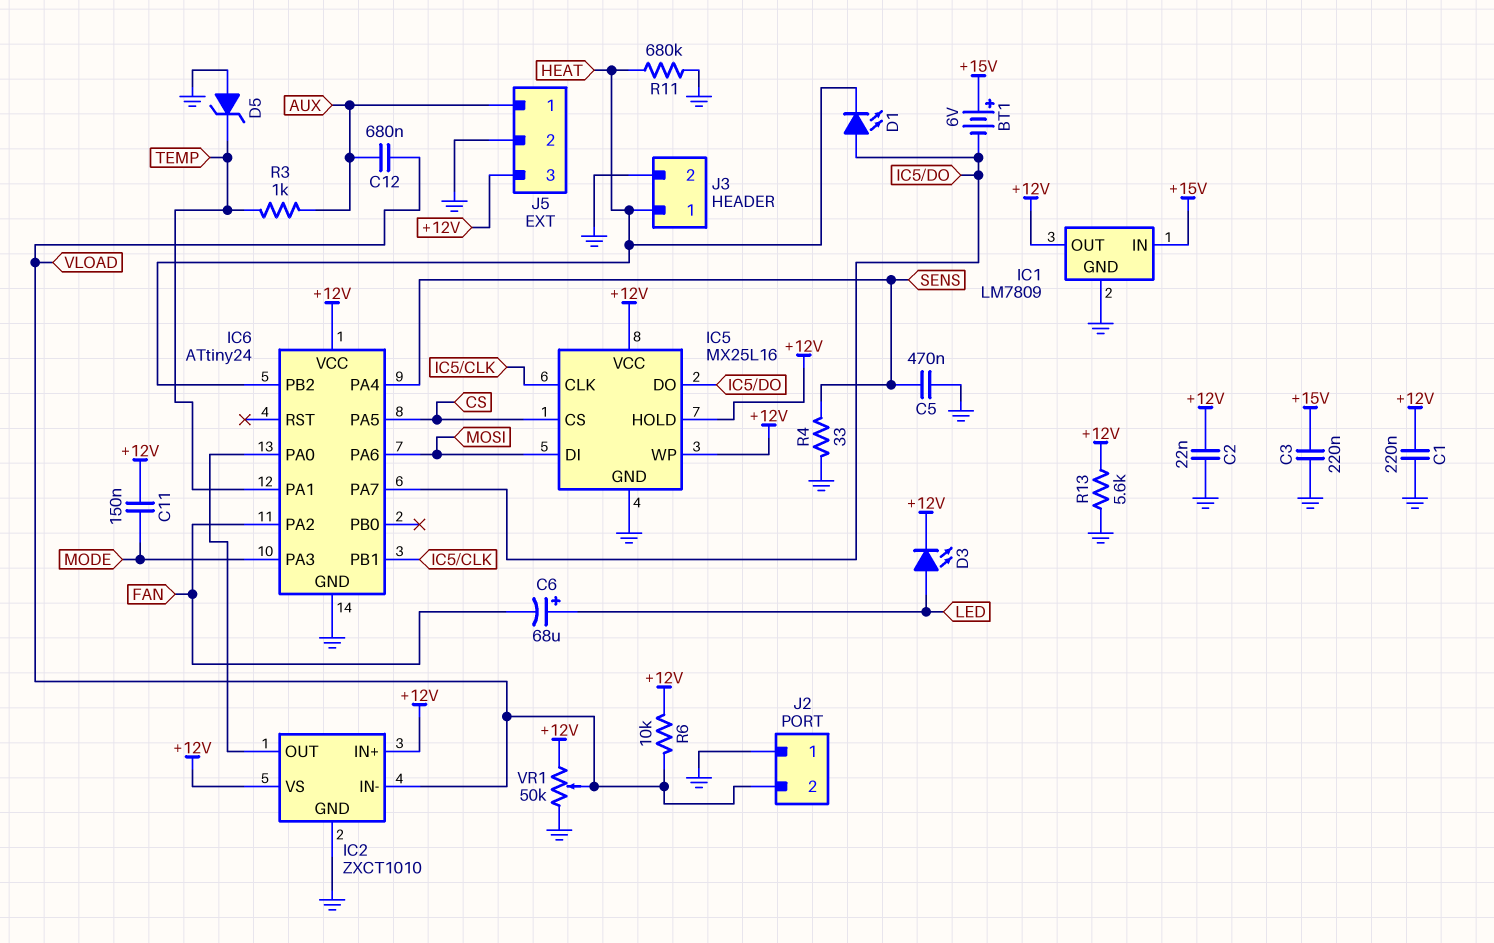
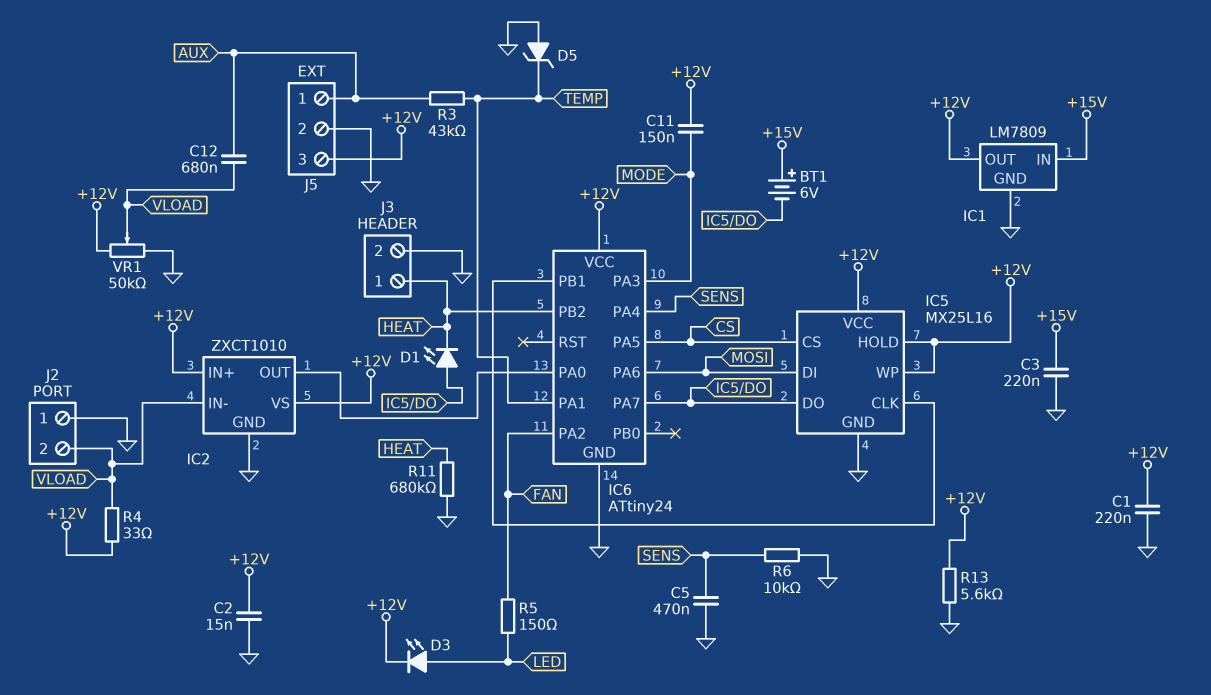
C2: 22nF (+12V, GND) -> 15nF (+12V, GND)
C6: 68uF (plus LED, minus FAN) -> none
R3: 1k (AUX, TEMP) -> 43k (AUX, TEMP)
R4: 33 (GND, SENS) -> 33 (+12V, VLOAD)
R5: none -> 150 (FAN, LED)
R6: 10k (+12V, VLOAD) -> 10k (GND, SENS)

